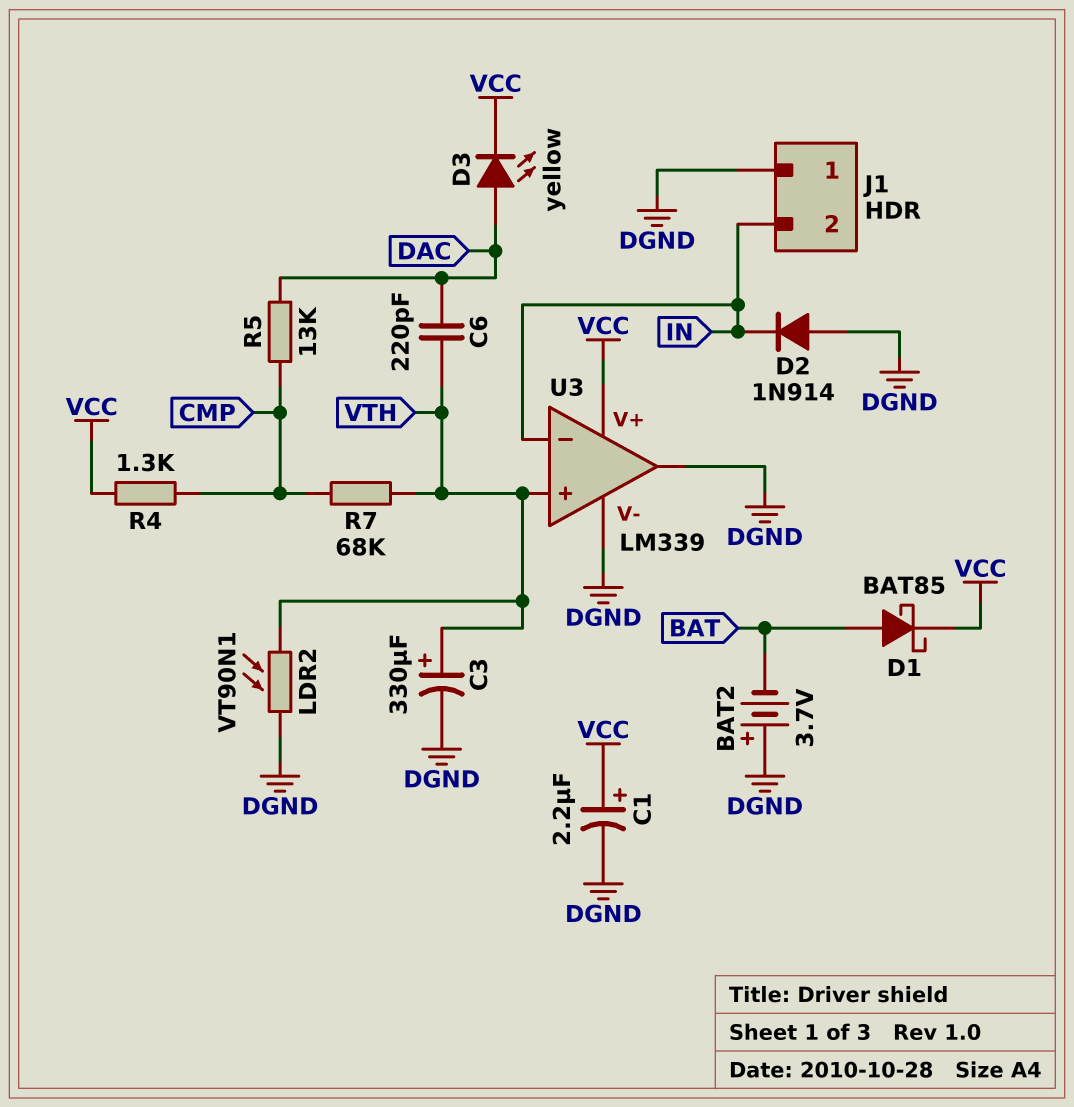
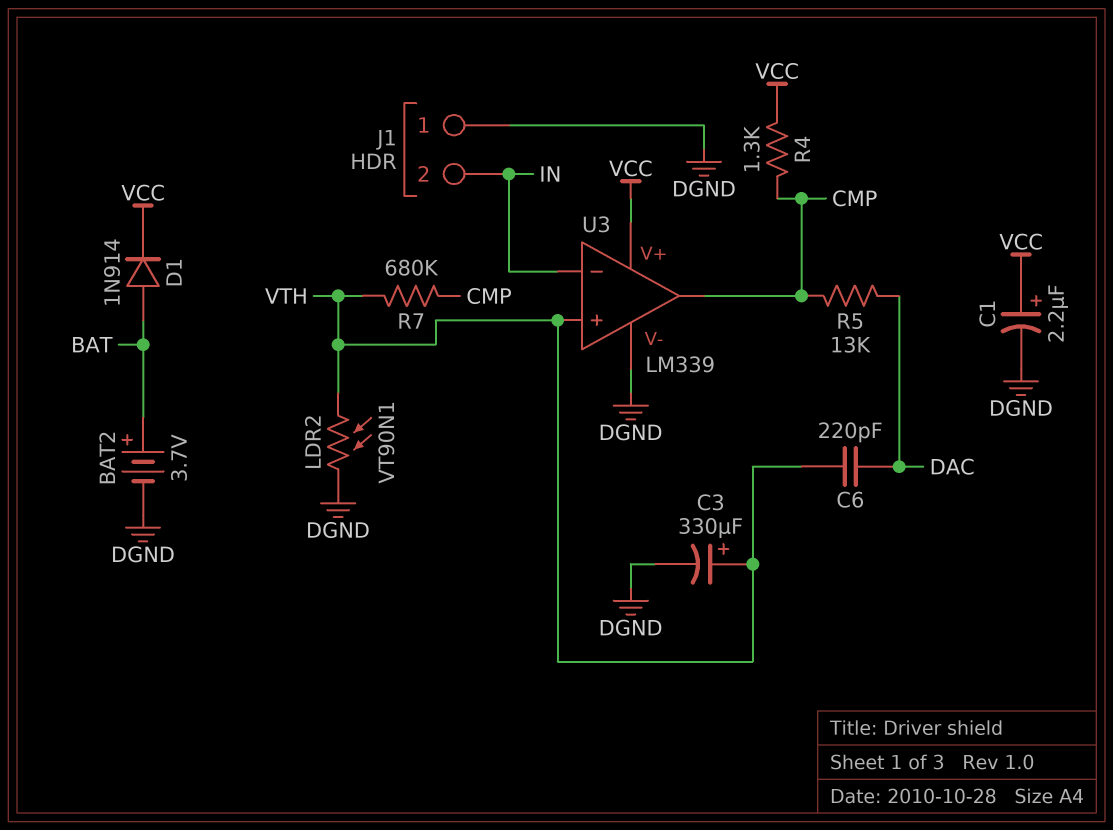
BAT2: 3.7V (plus DGND, minus BAT) -> 3.7V (plus BAT, minus DGND)
D1: schottky BAT85 (A BAT, K VCC) -> diode 1N914 (A BAT, K VCC)
D2: diode 1N914 (A DGND, K IN) -> none
D3: LED yellow (A DAC, K VCC) -> none
R7: 68k (CMP, VTH) -> 680k (CMP, VTH)
U3 pin out: DGND -> CMP

